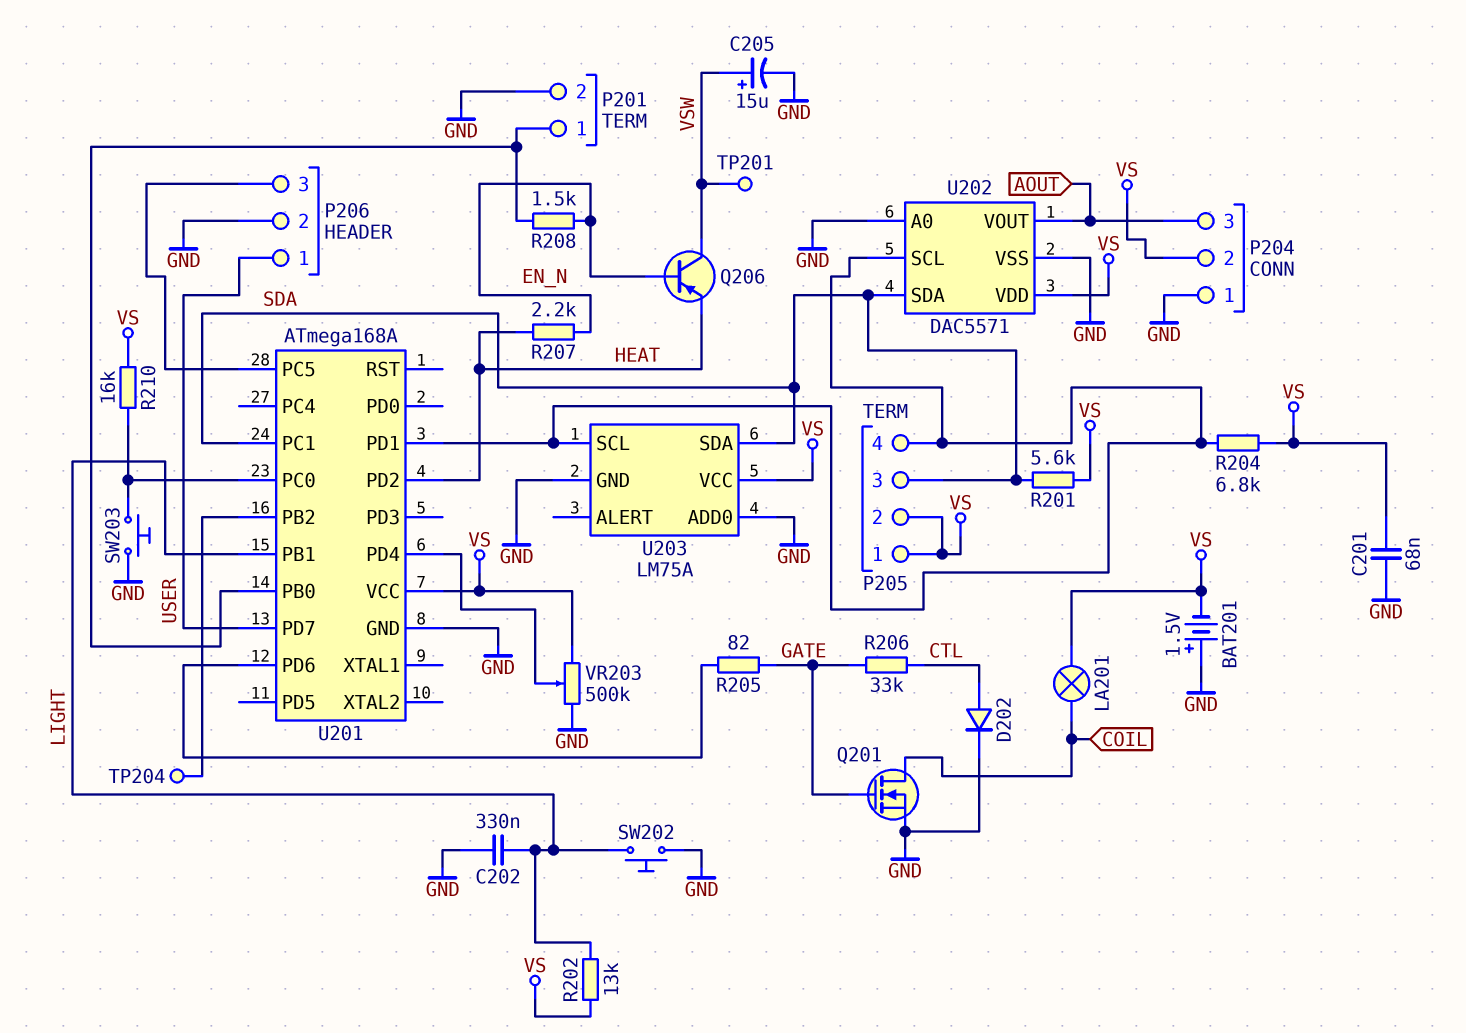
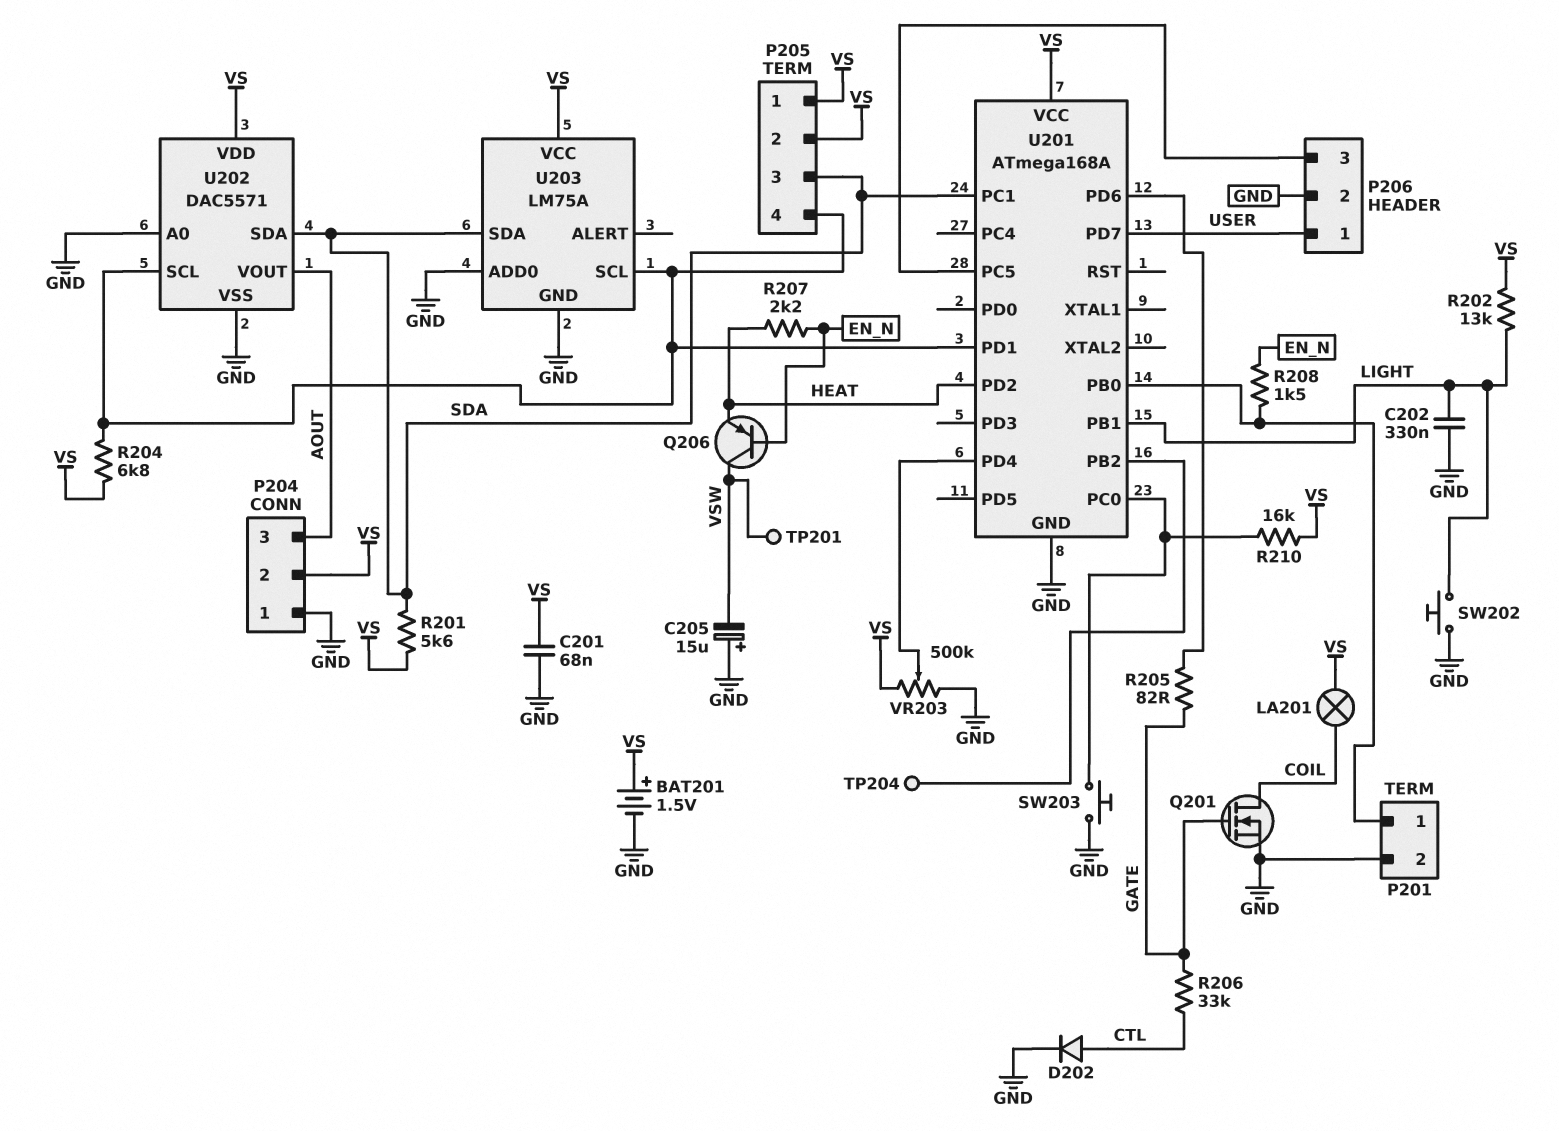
BAT201: 1.5V (plus GND, minus VS) -> 1.5V (plus VS, minus GND)
C205: 15uF (plus VSW, minus GND) -> 15uF (plus GND, minus VSW)

